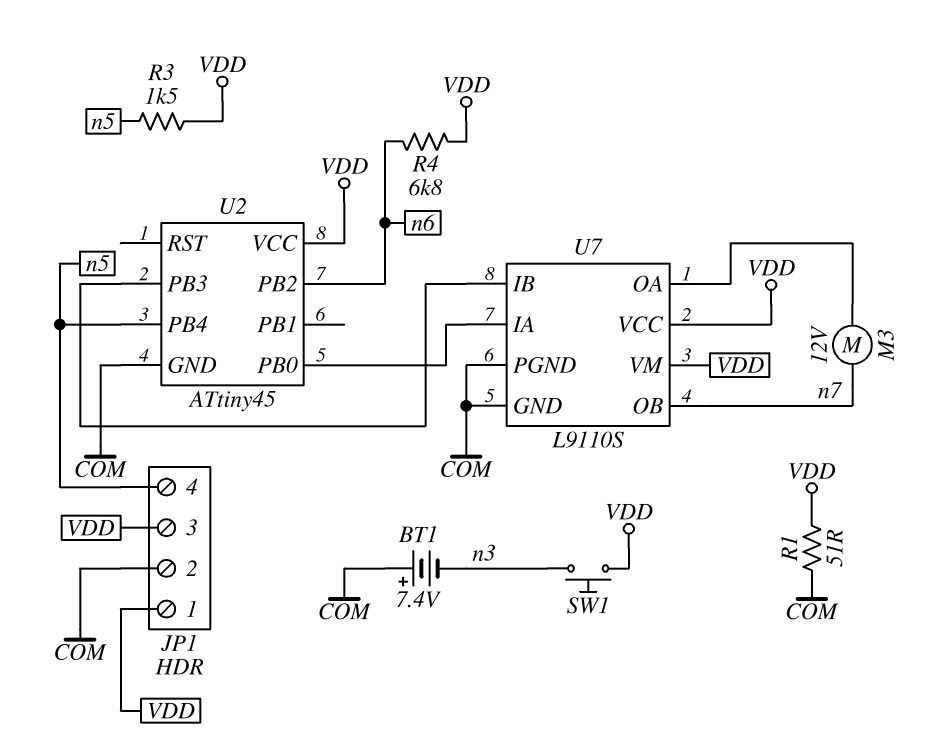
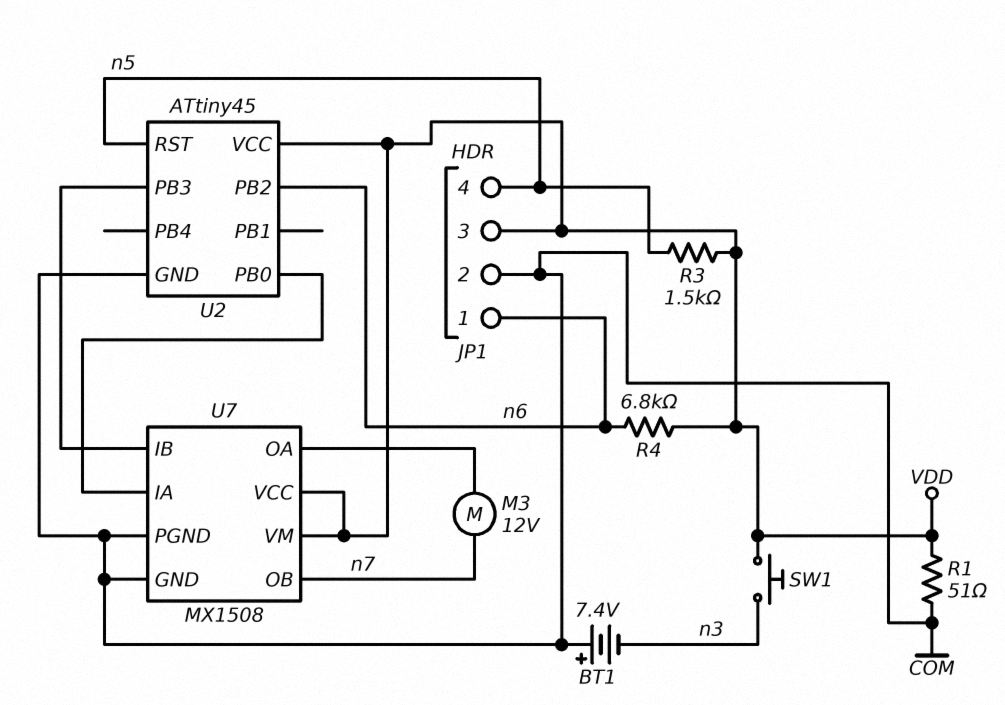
JP1 pin 1: VDD -> n6
U2 pin PB4: n5 -> none
U2 pin RST: none -> n5
U7: L9110S -> MX1508

